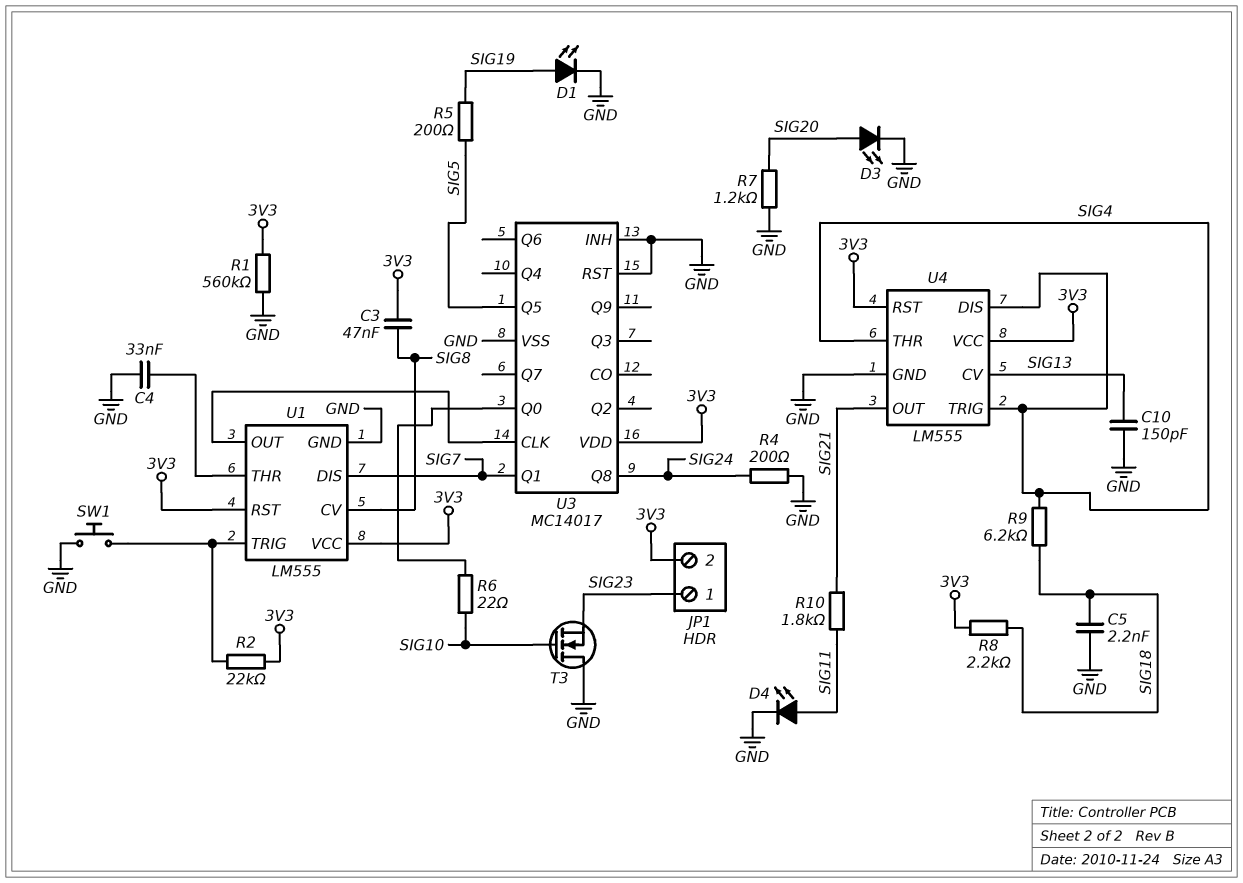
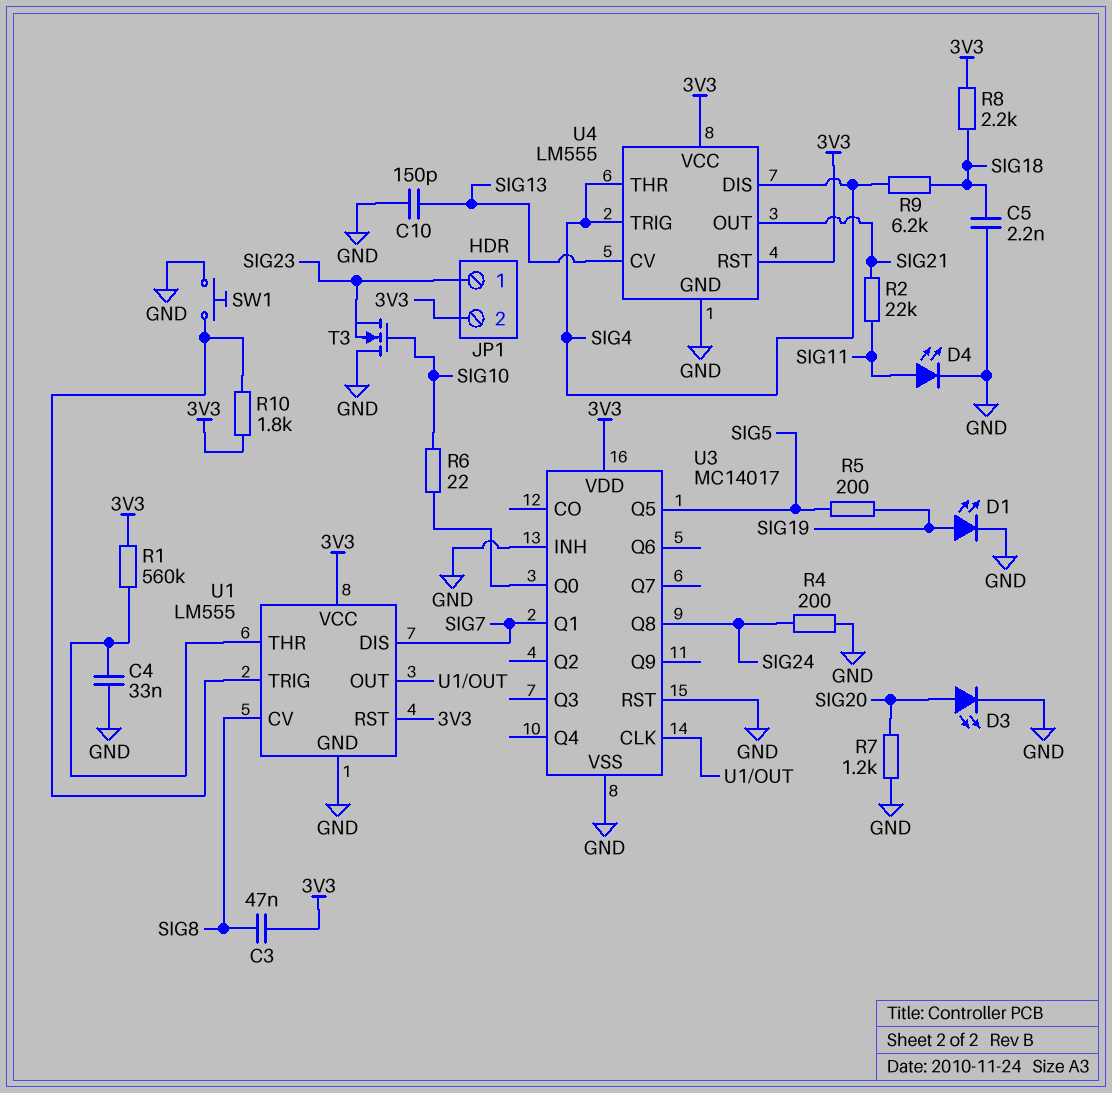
R1: 560k (3V3, GND) -> 560k (3V3, U1/THR)
R2: 22k (3V3, U1/TRIG) -> 22k (SIG11, SIG21)
R10: 1.8k (SIG11, SIG21) -> 1.8k (3V3, U1/TRIG)

